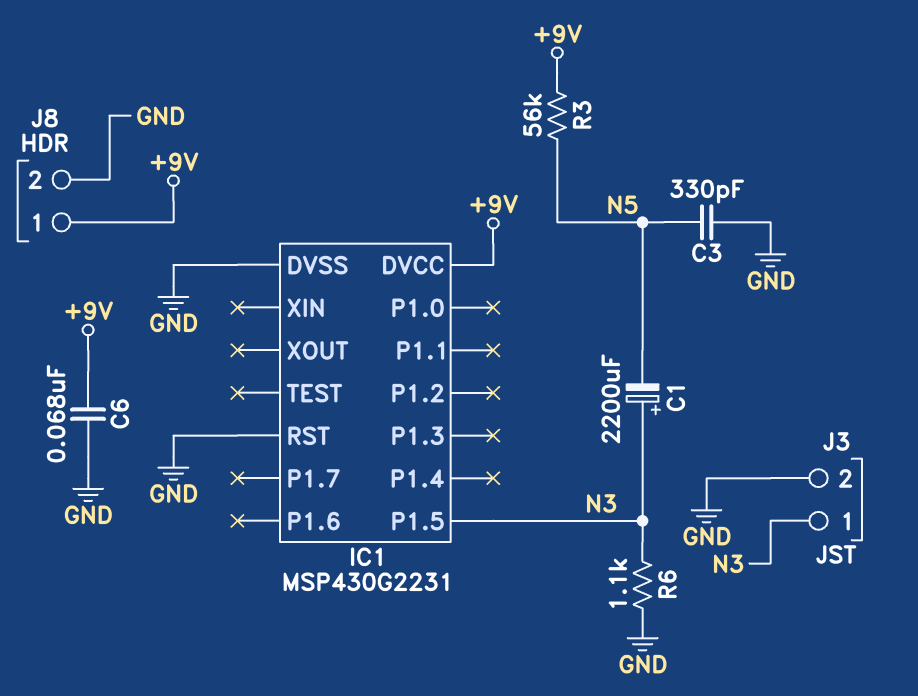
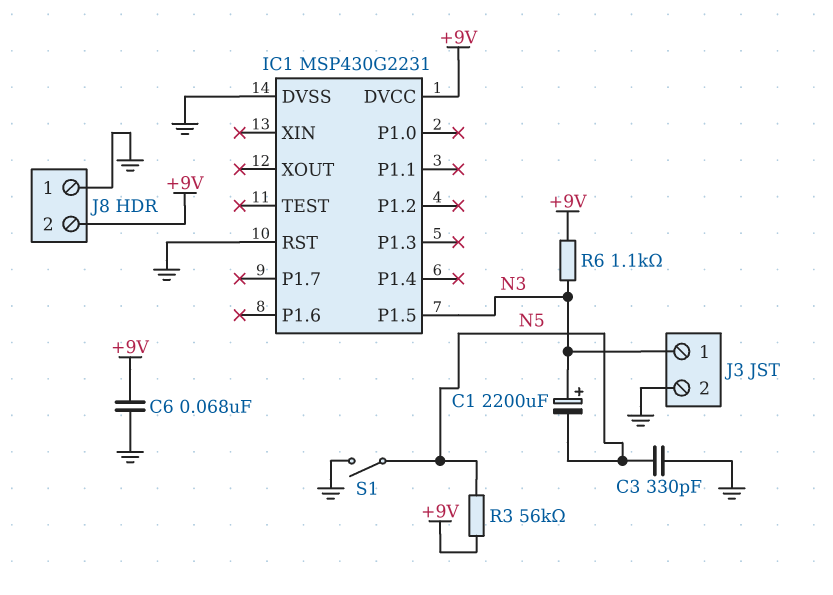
J8 pin 1: +9V -> GND
J8 pin 2: GND -> +9V
R6: 1.1k (GND, N3) -> 1.1k (+9V, N3)
S1: none -> switch (GND, N5)

